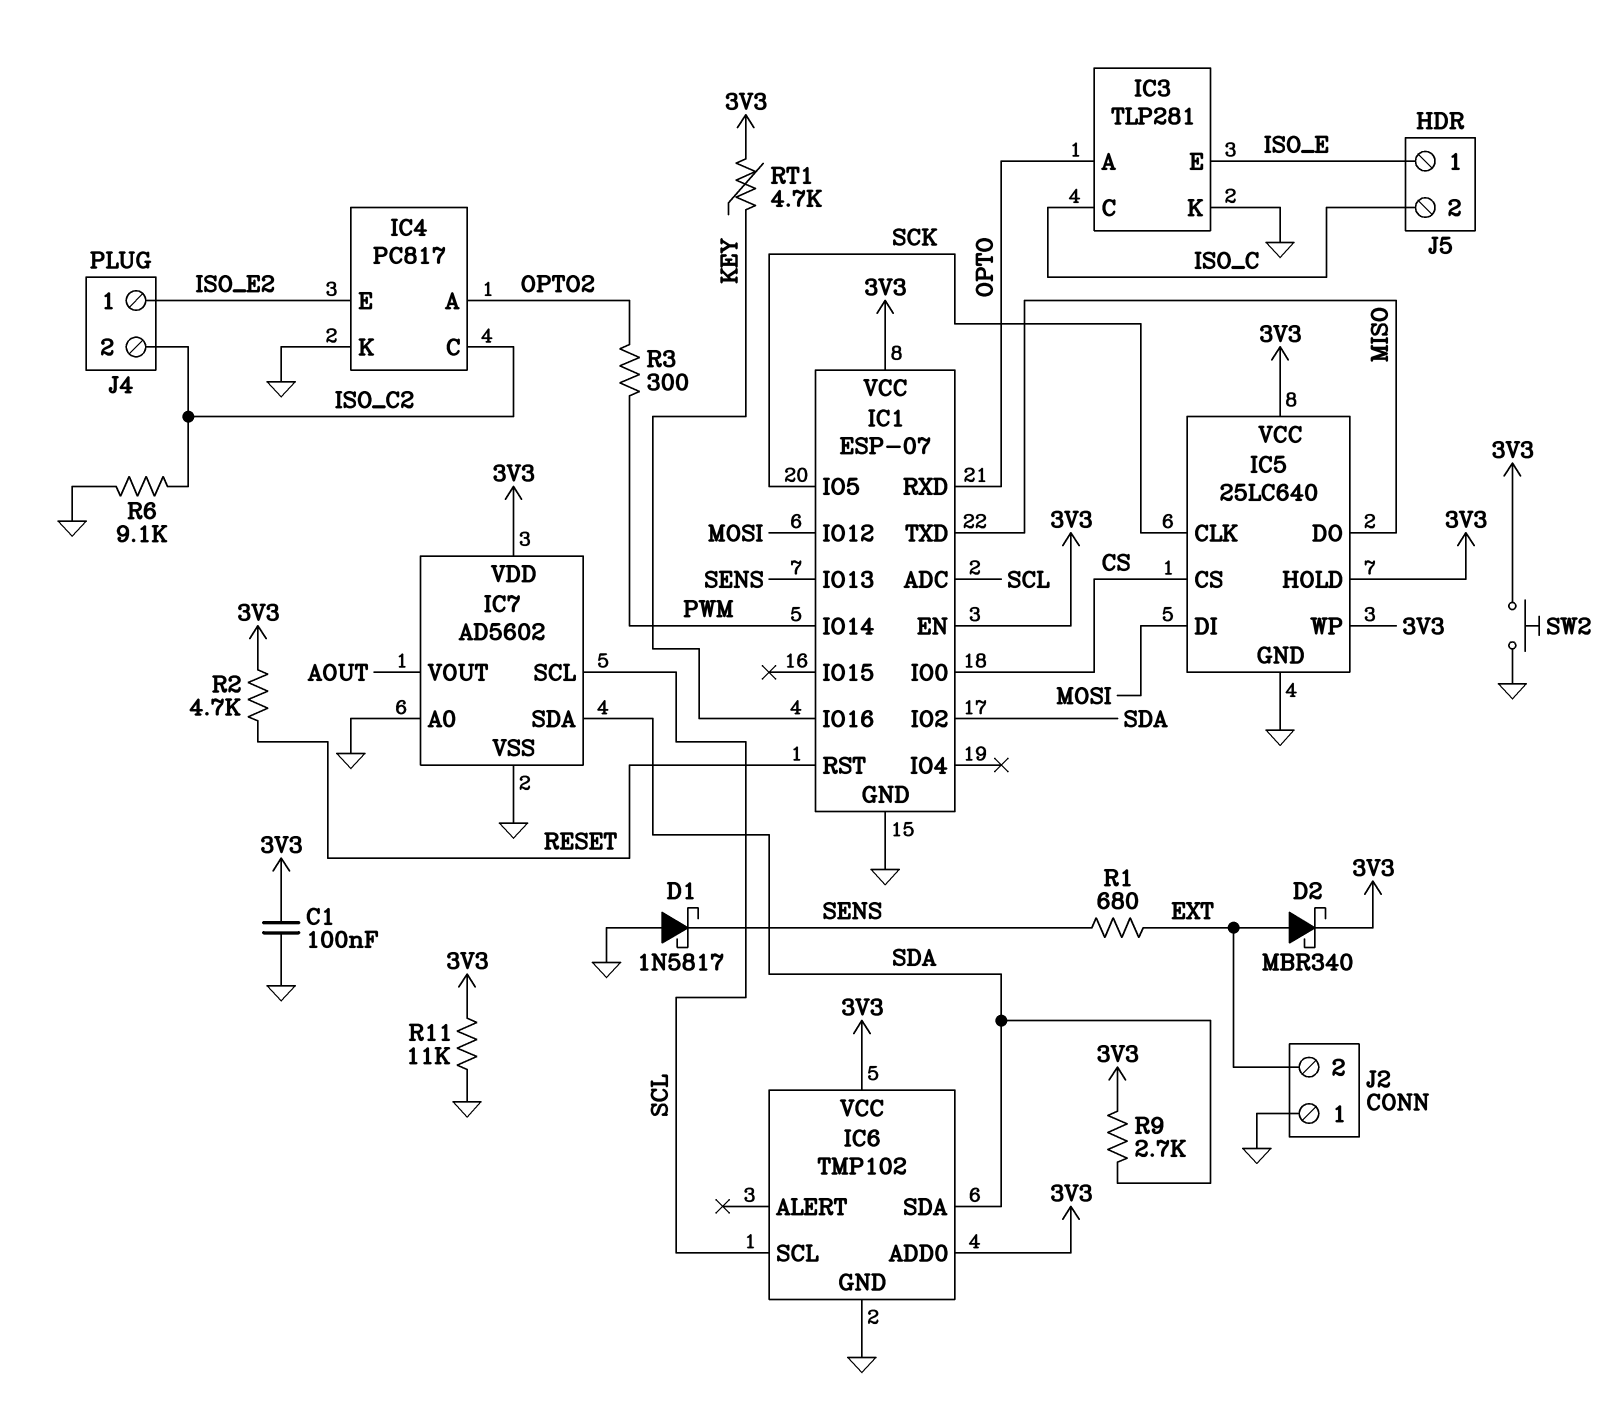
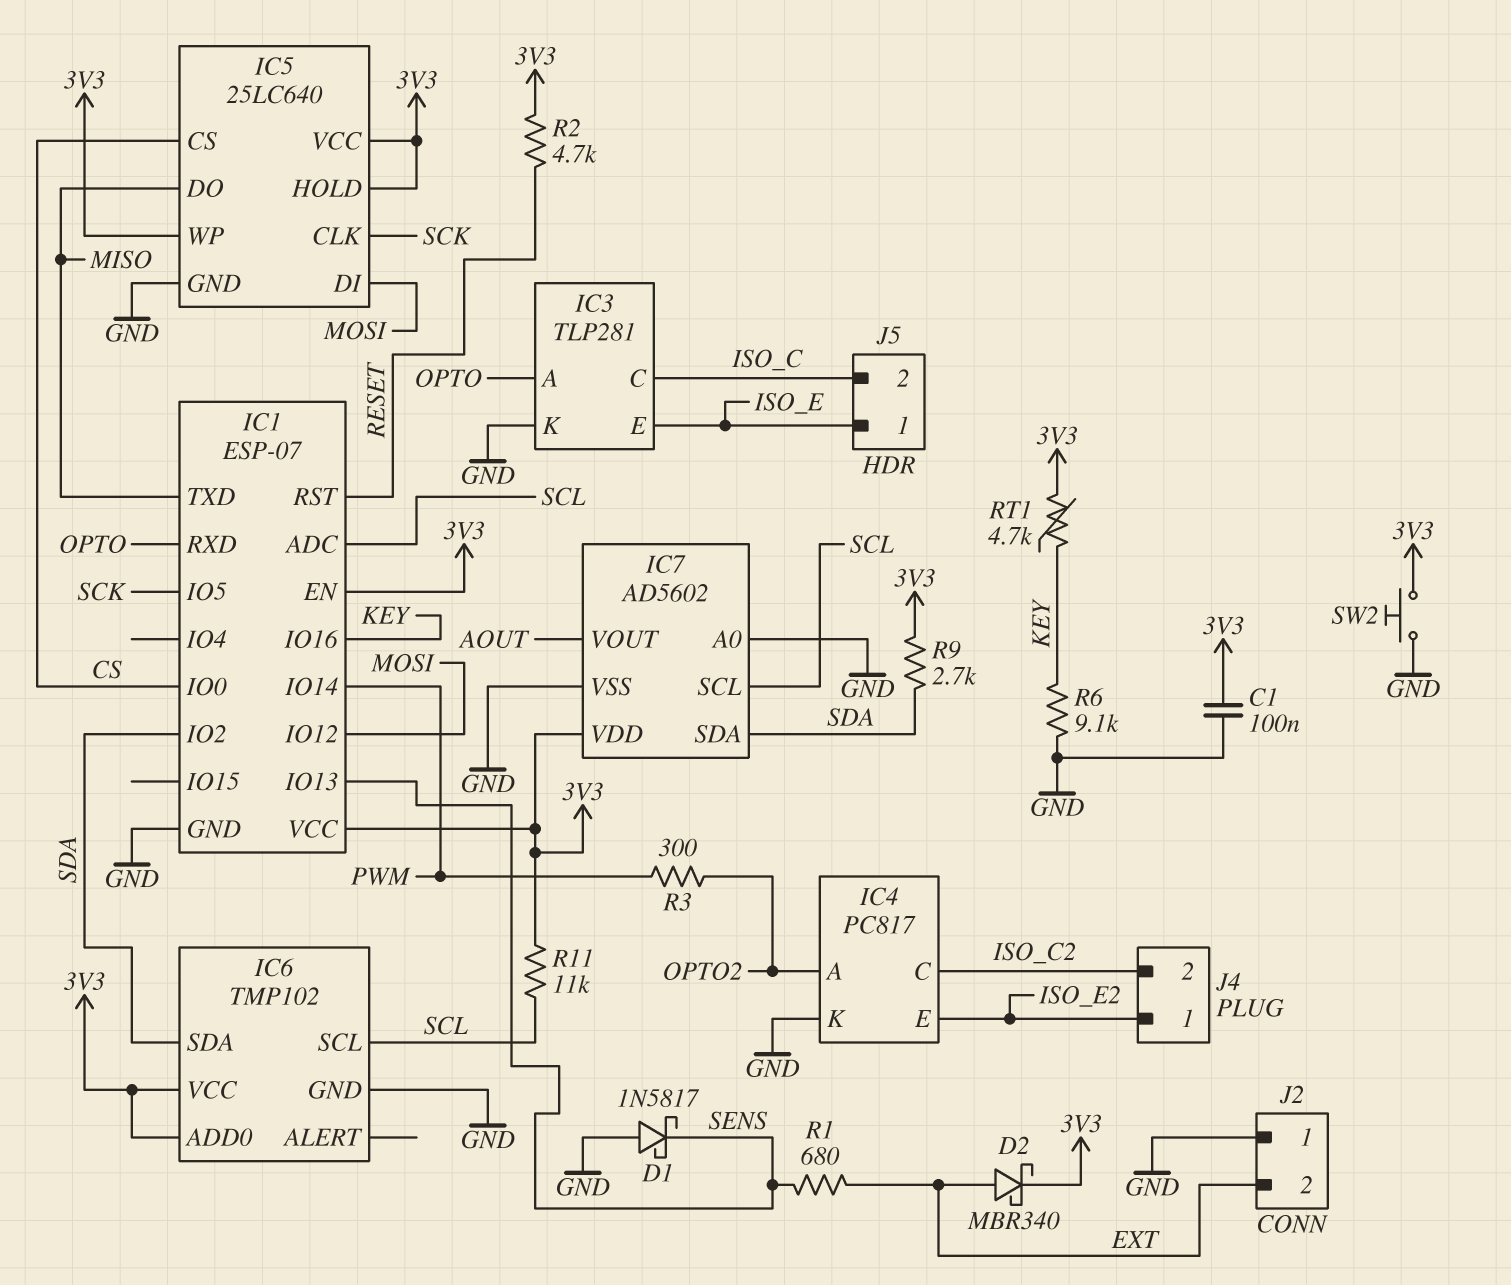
R6: 9.1k (GND, ISO_C2) -> 9.1k (GND, KEY)
R11: 11k (3V3, GND) -> 11k (3V3, SCL)

